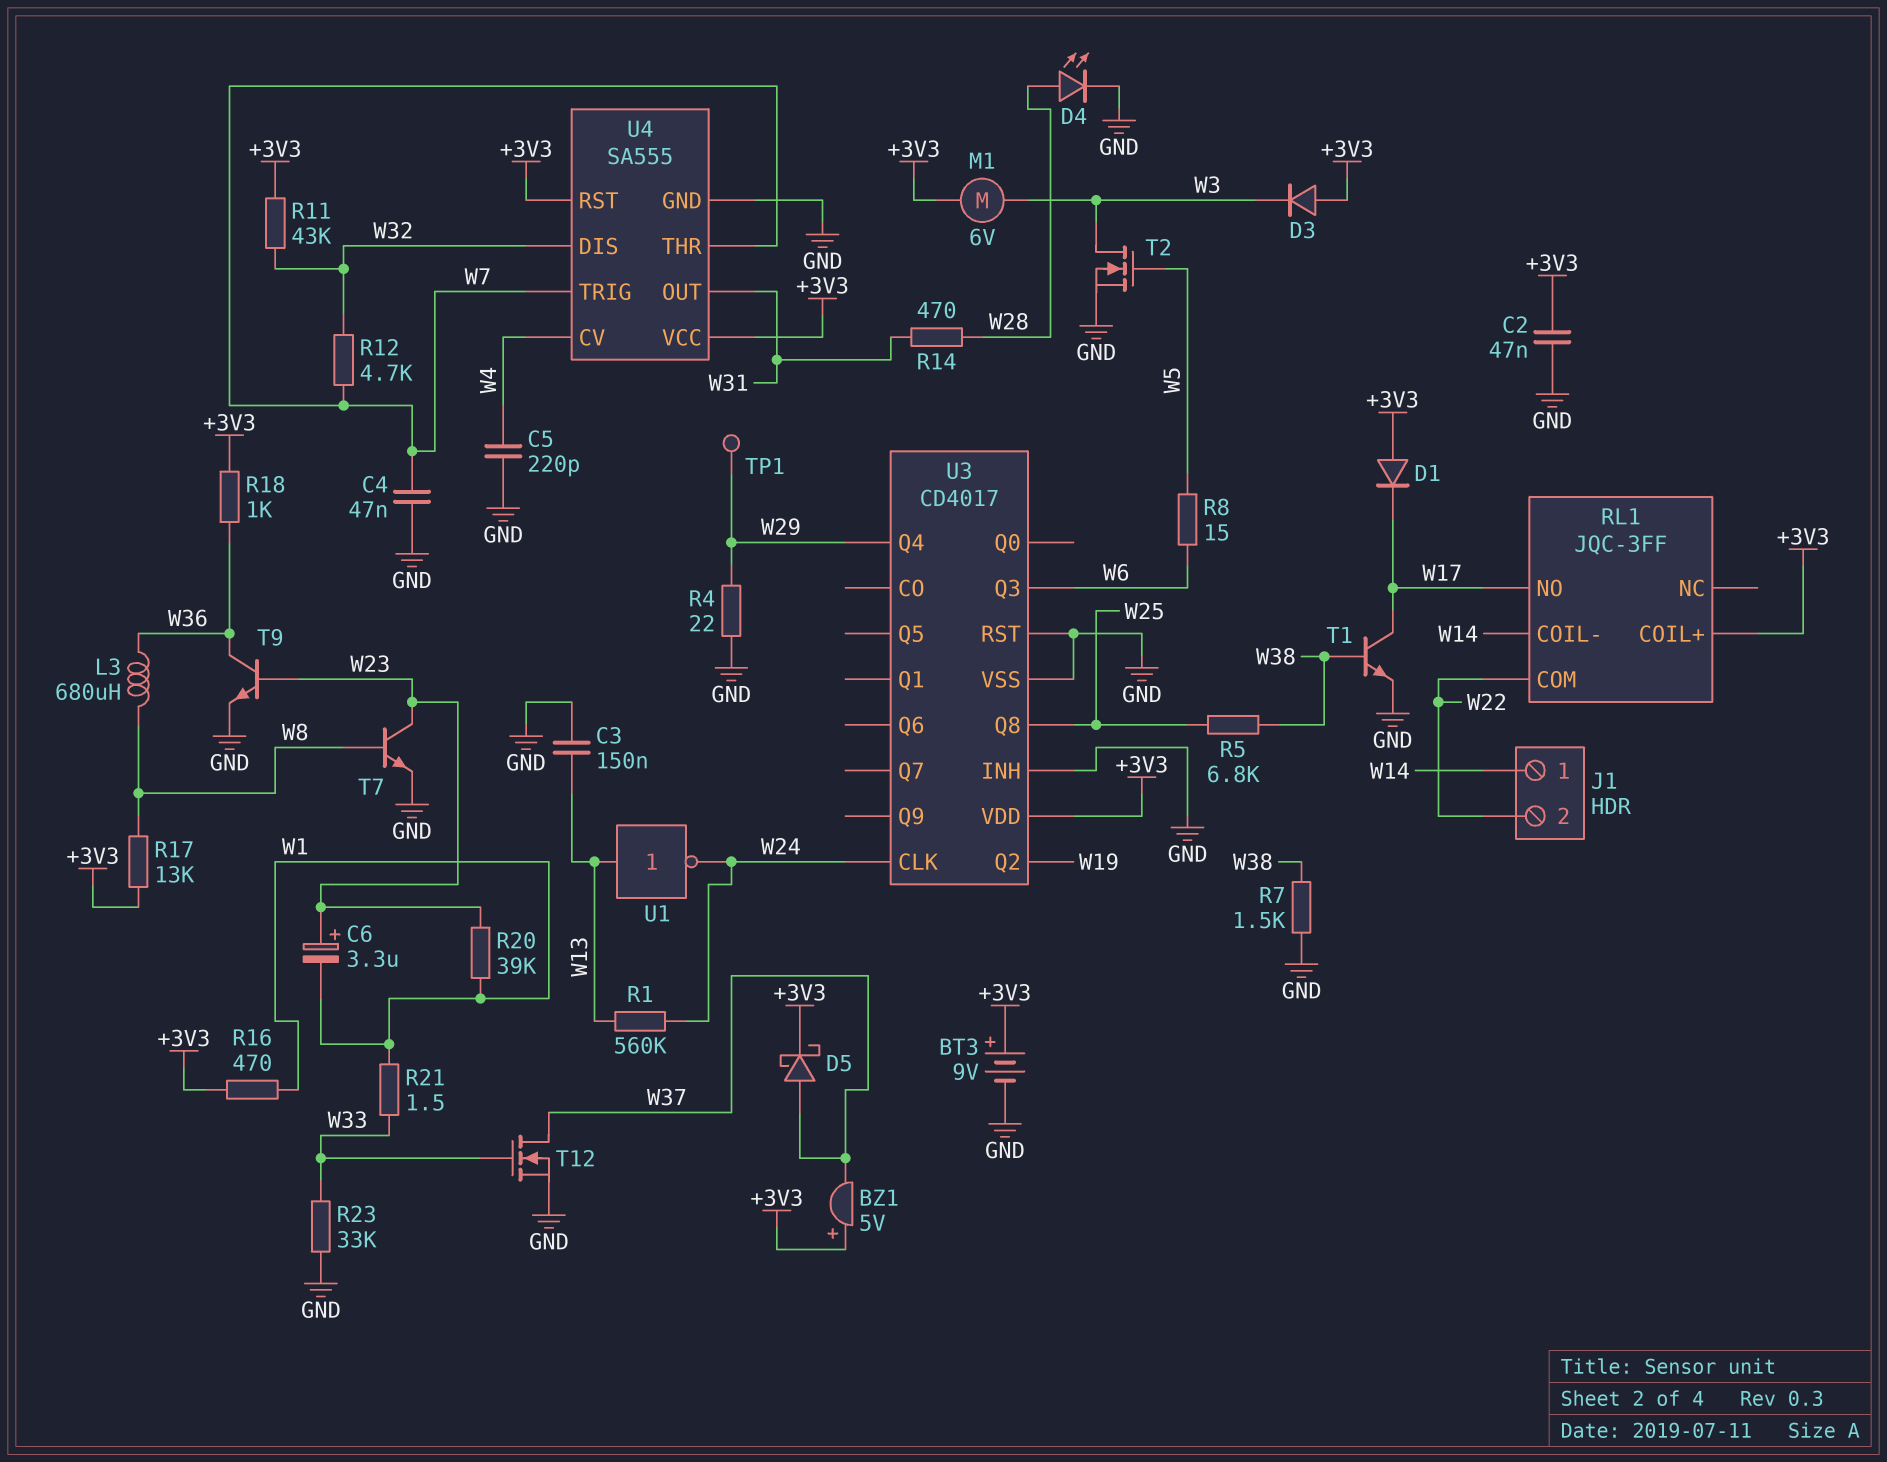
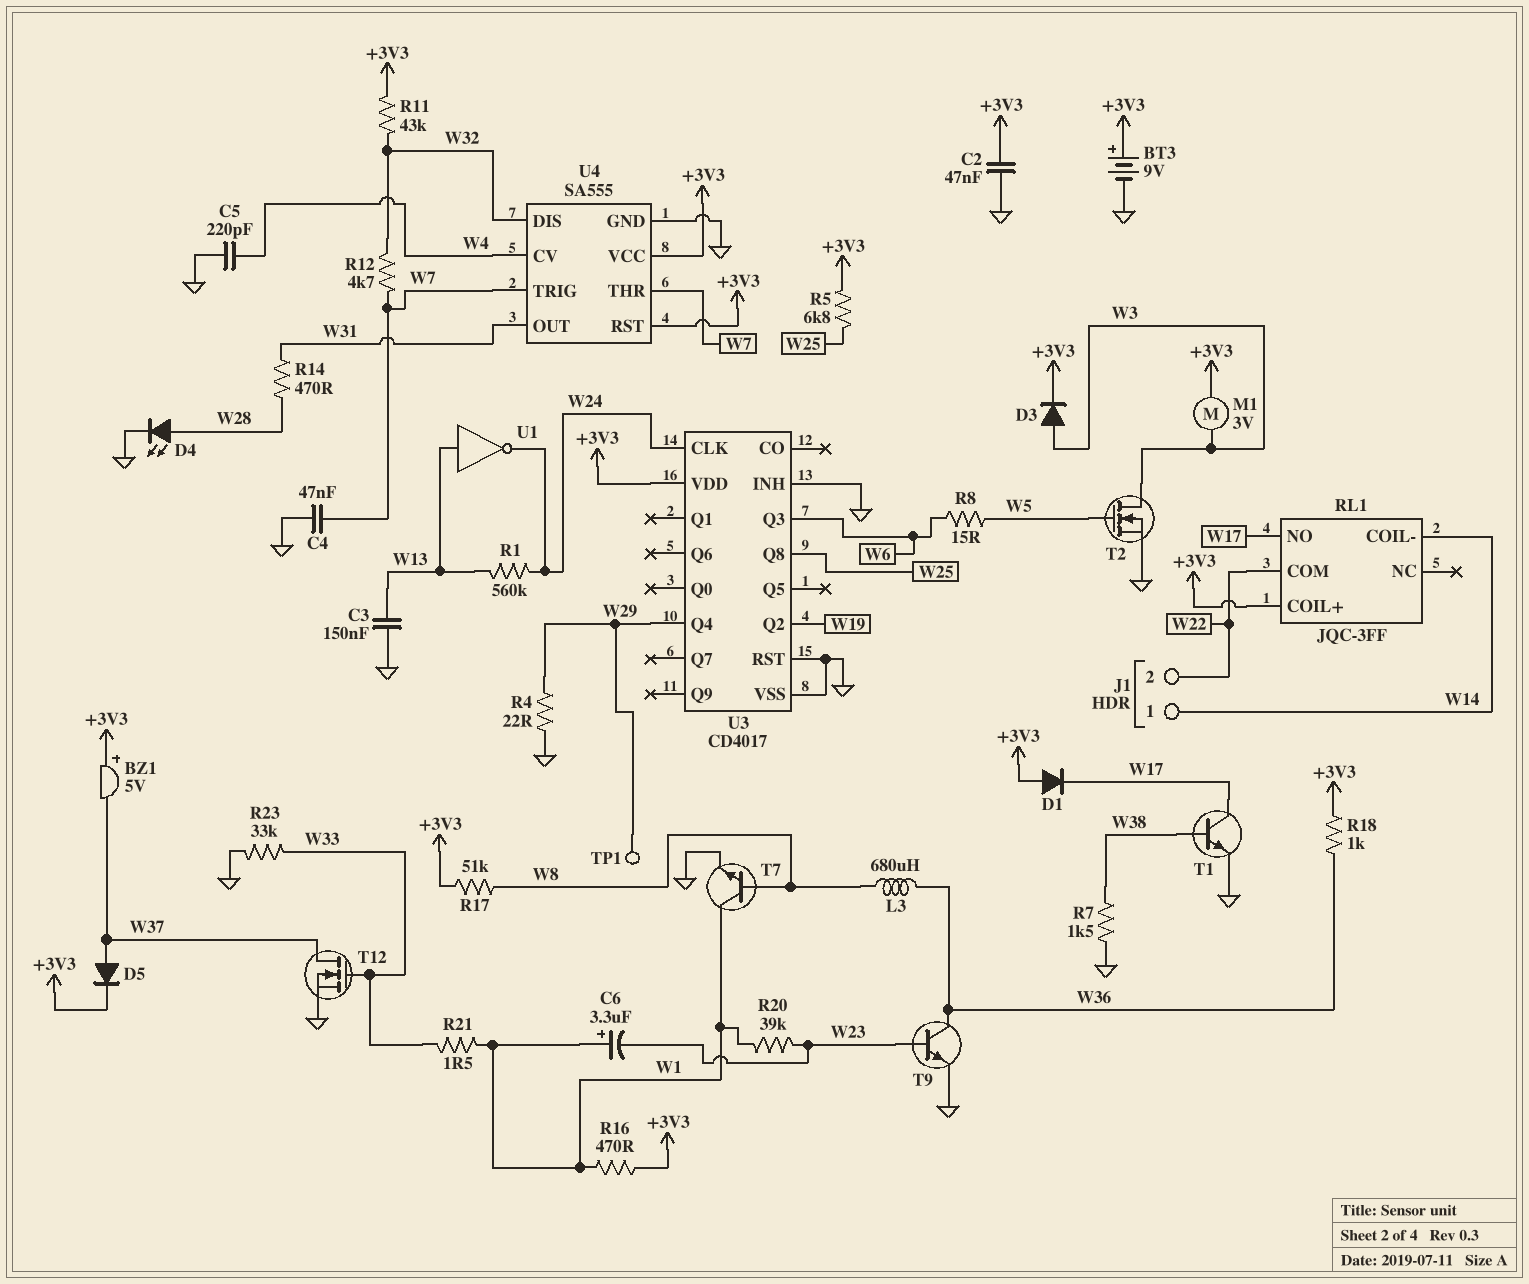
C6: 3.3uF (plus W23, minus W1) -> 3.3uF (plus W1, minus W23)
D3: diode (A +3V3, K W3) -> diode (A W3, K +3V3)
D5: schottky (A W37, K +3V3) -> diode (A W37, K +3V3)
M1: motor 6V (+3V3, W3) -> motor 3V (+3V3, W3)
R5: 6.8k (W25, W38) -> 6.8k (+3V3, W25)
R17: 13k (+3V3, W8) -> 51k (+3V3, W8)
T7: NPN (B W8, C W23, E GND) -> NPN (B W8, C W1, E GND)

